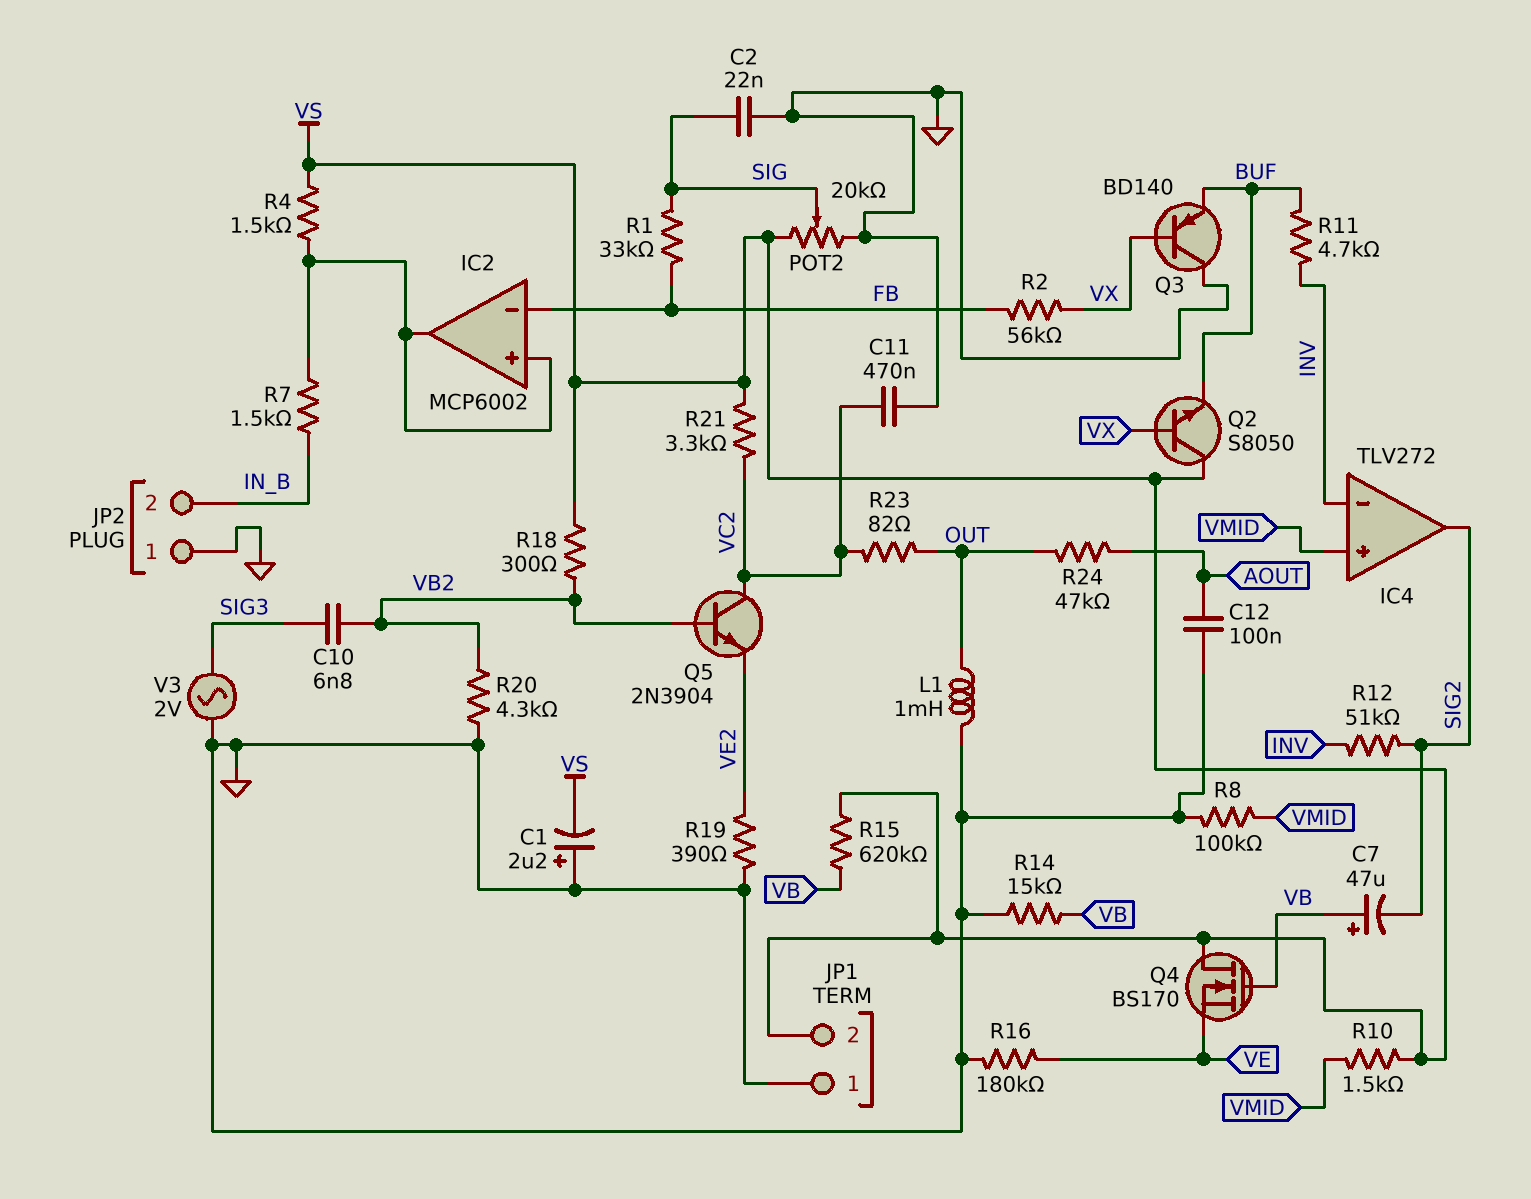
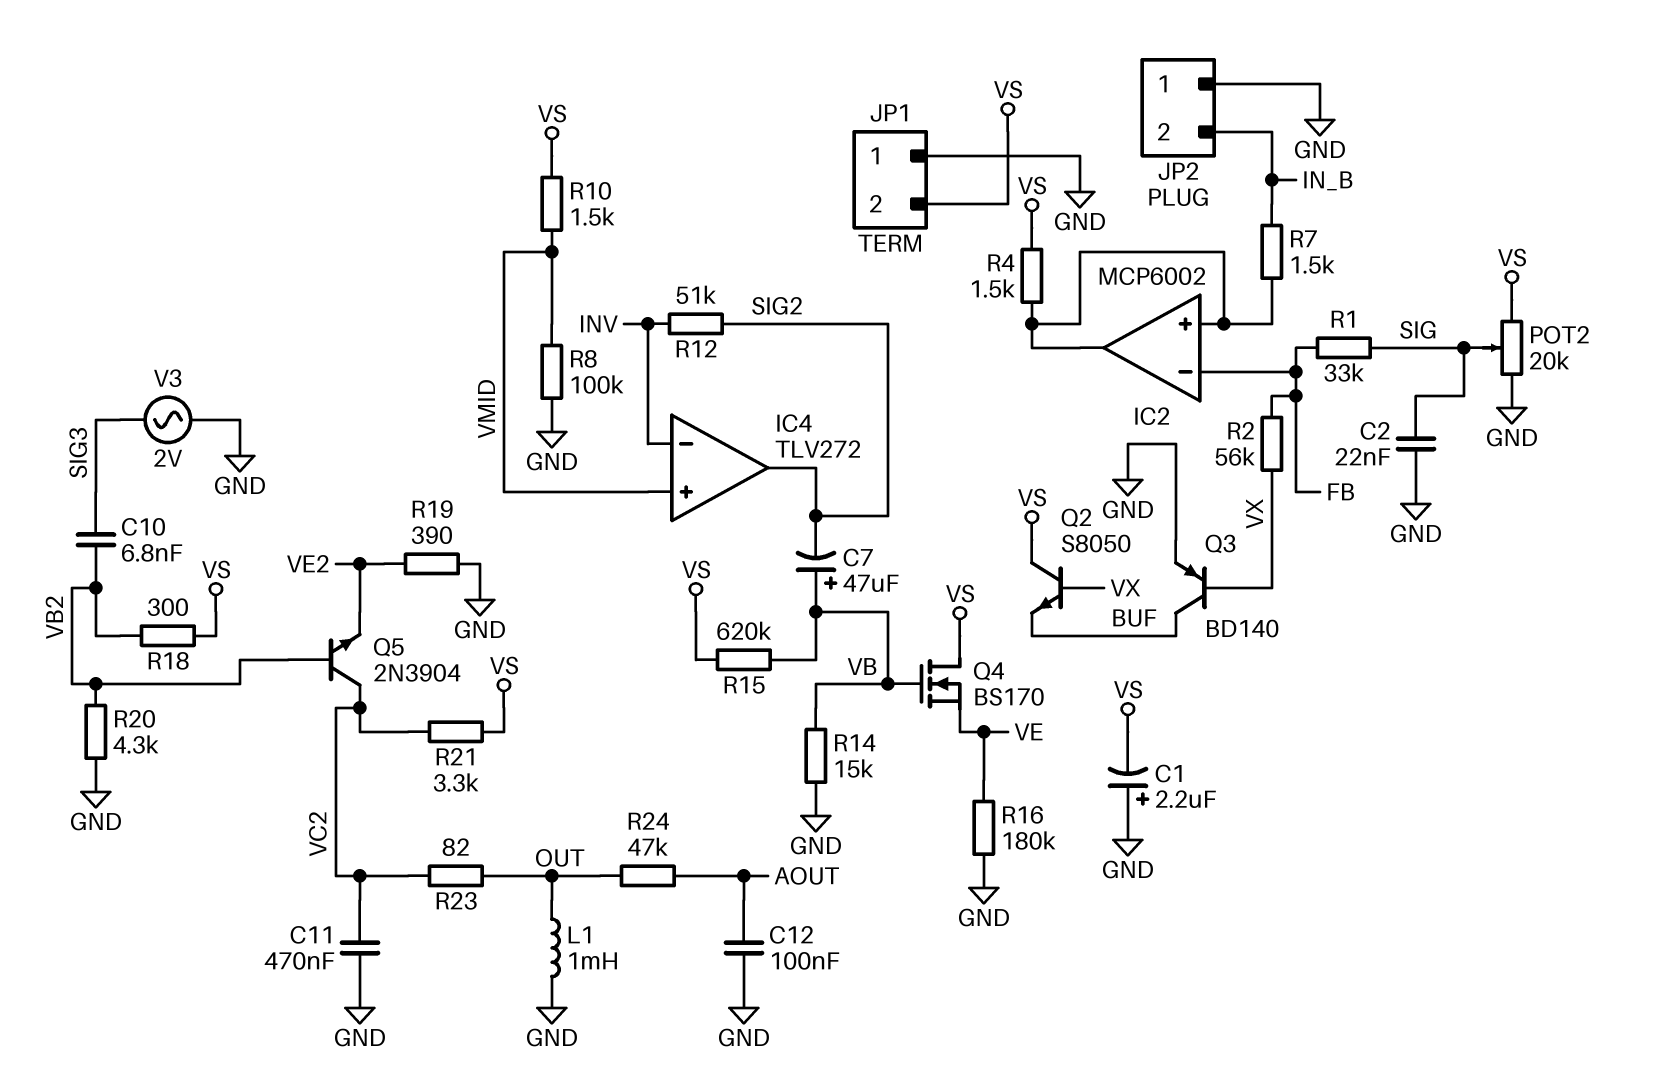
Q3: PNP BD140 (B VX, C GND, E BUF) -> PNP BD140 (B VX, C BUF, E GND)
R11: 4.7k (BUF, INV) -> none

